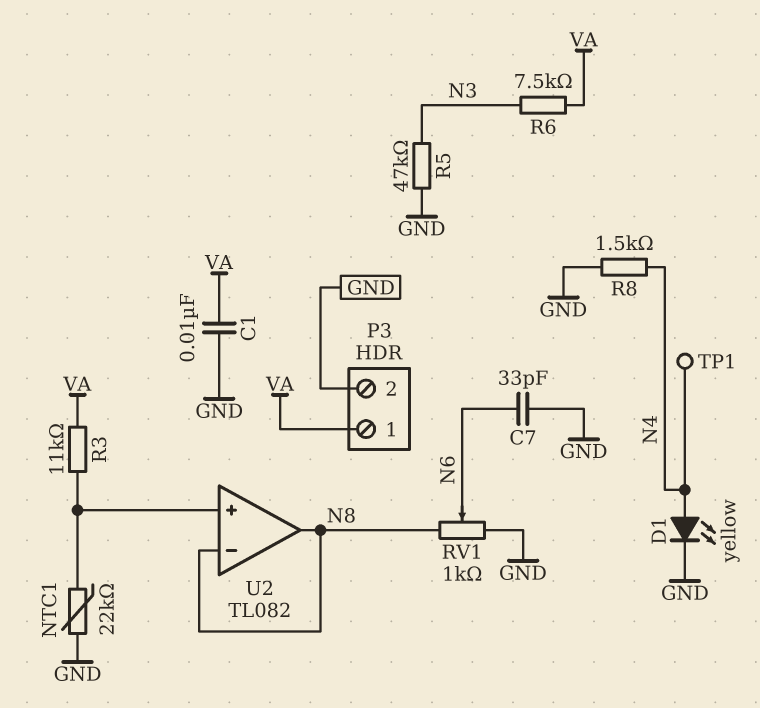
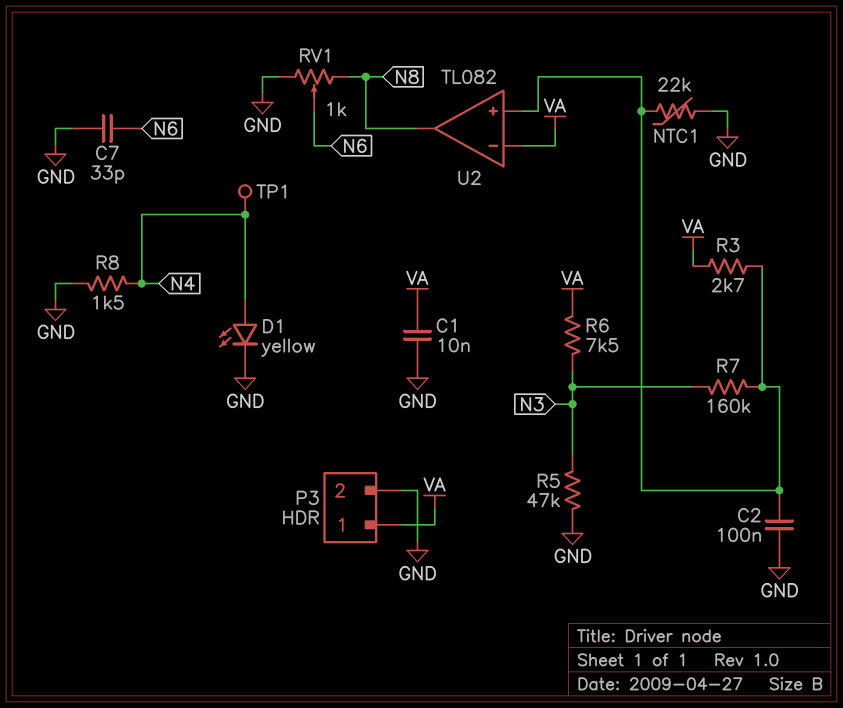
C2: none -> 100nF (GND, U2/in+)
R3: 11k (U2/in+, VA) -> 2.7k (U2/in+, VA)
R7: none -> 160k (N3, U2/in+)
U2 pin in-: N8 -> VA

